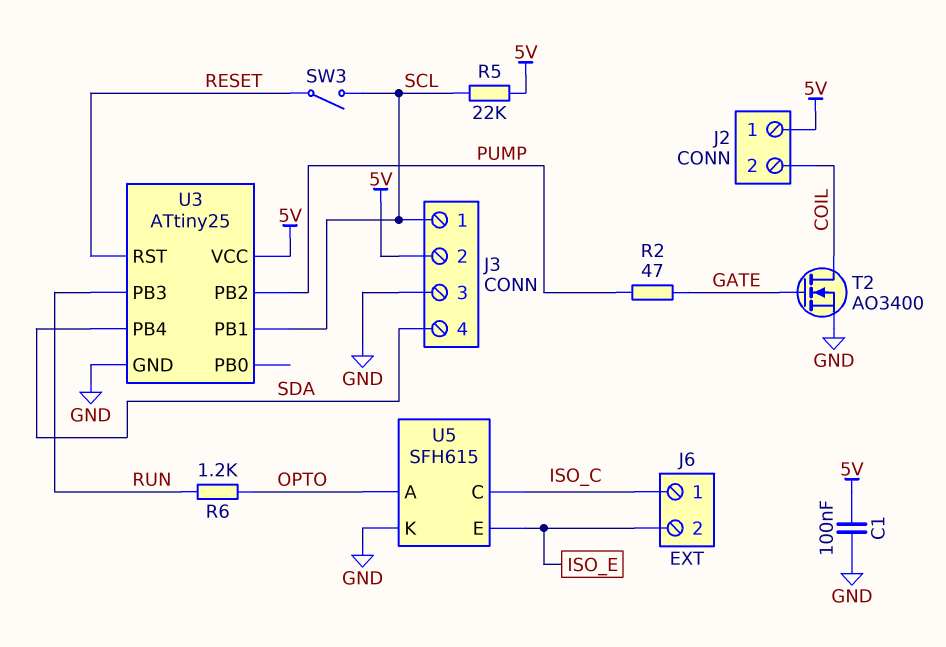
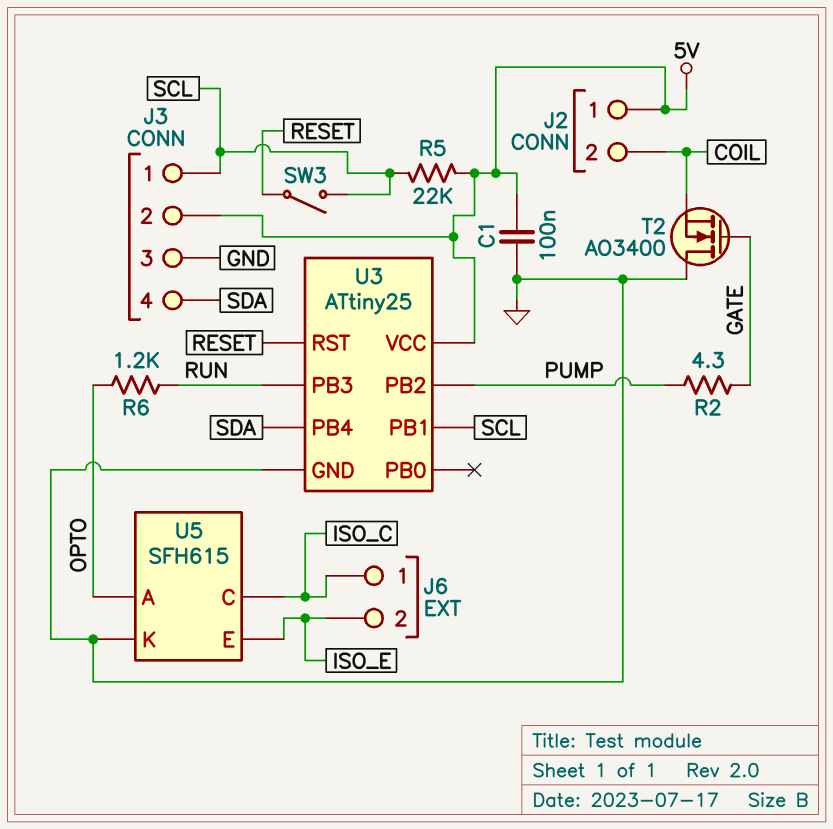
R2: 47 (GATE, PUMP) -> 4.3 (GATE, PUMP)
T2: NMOS AO3400 (G GATE, D COIL, S GND) -> NMOS AO3400 (G GATE, D GND, S COIL)

